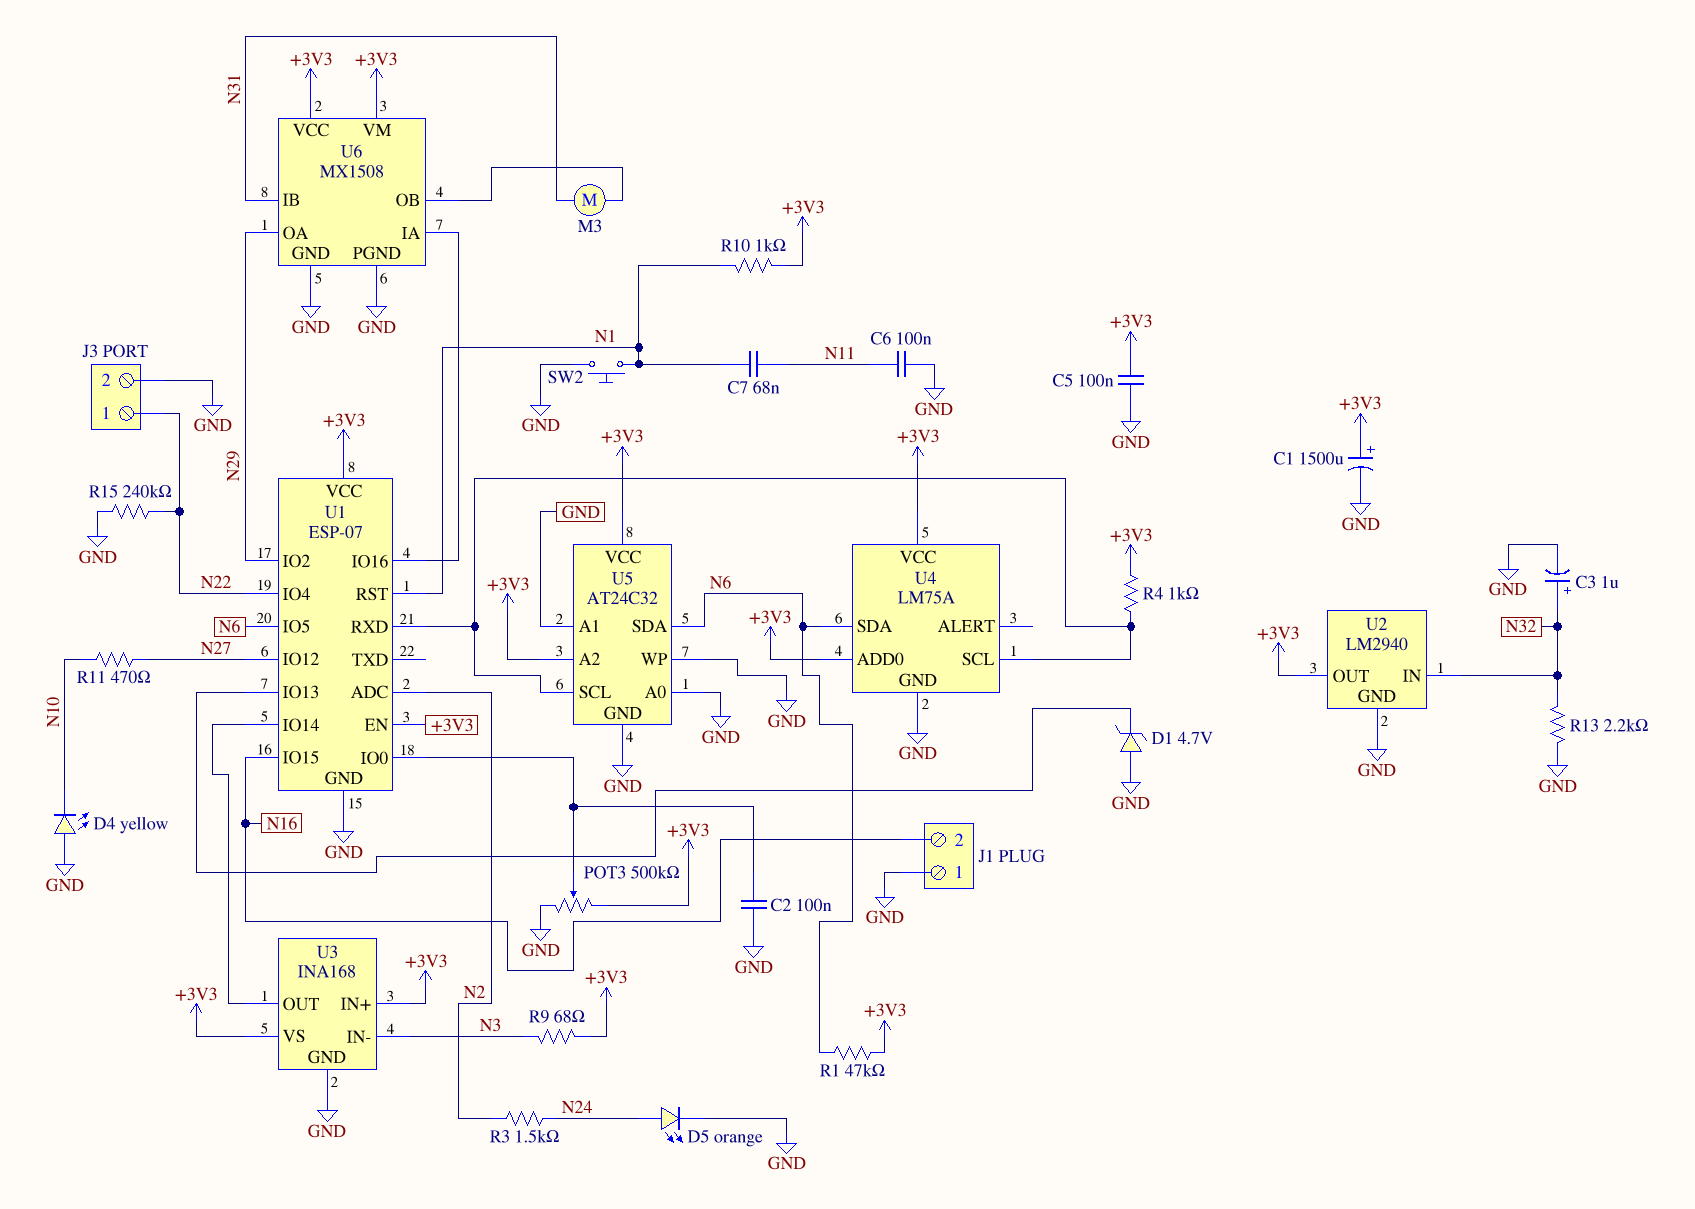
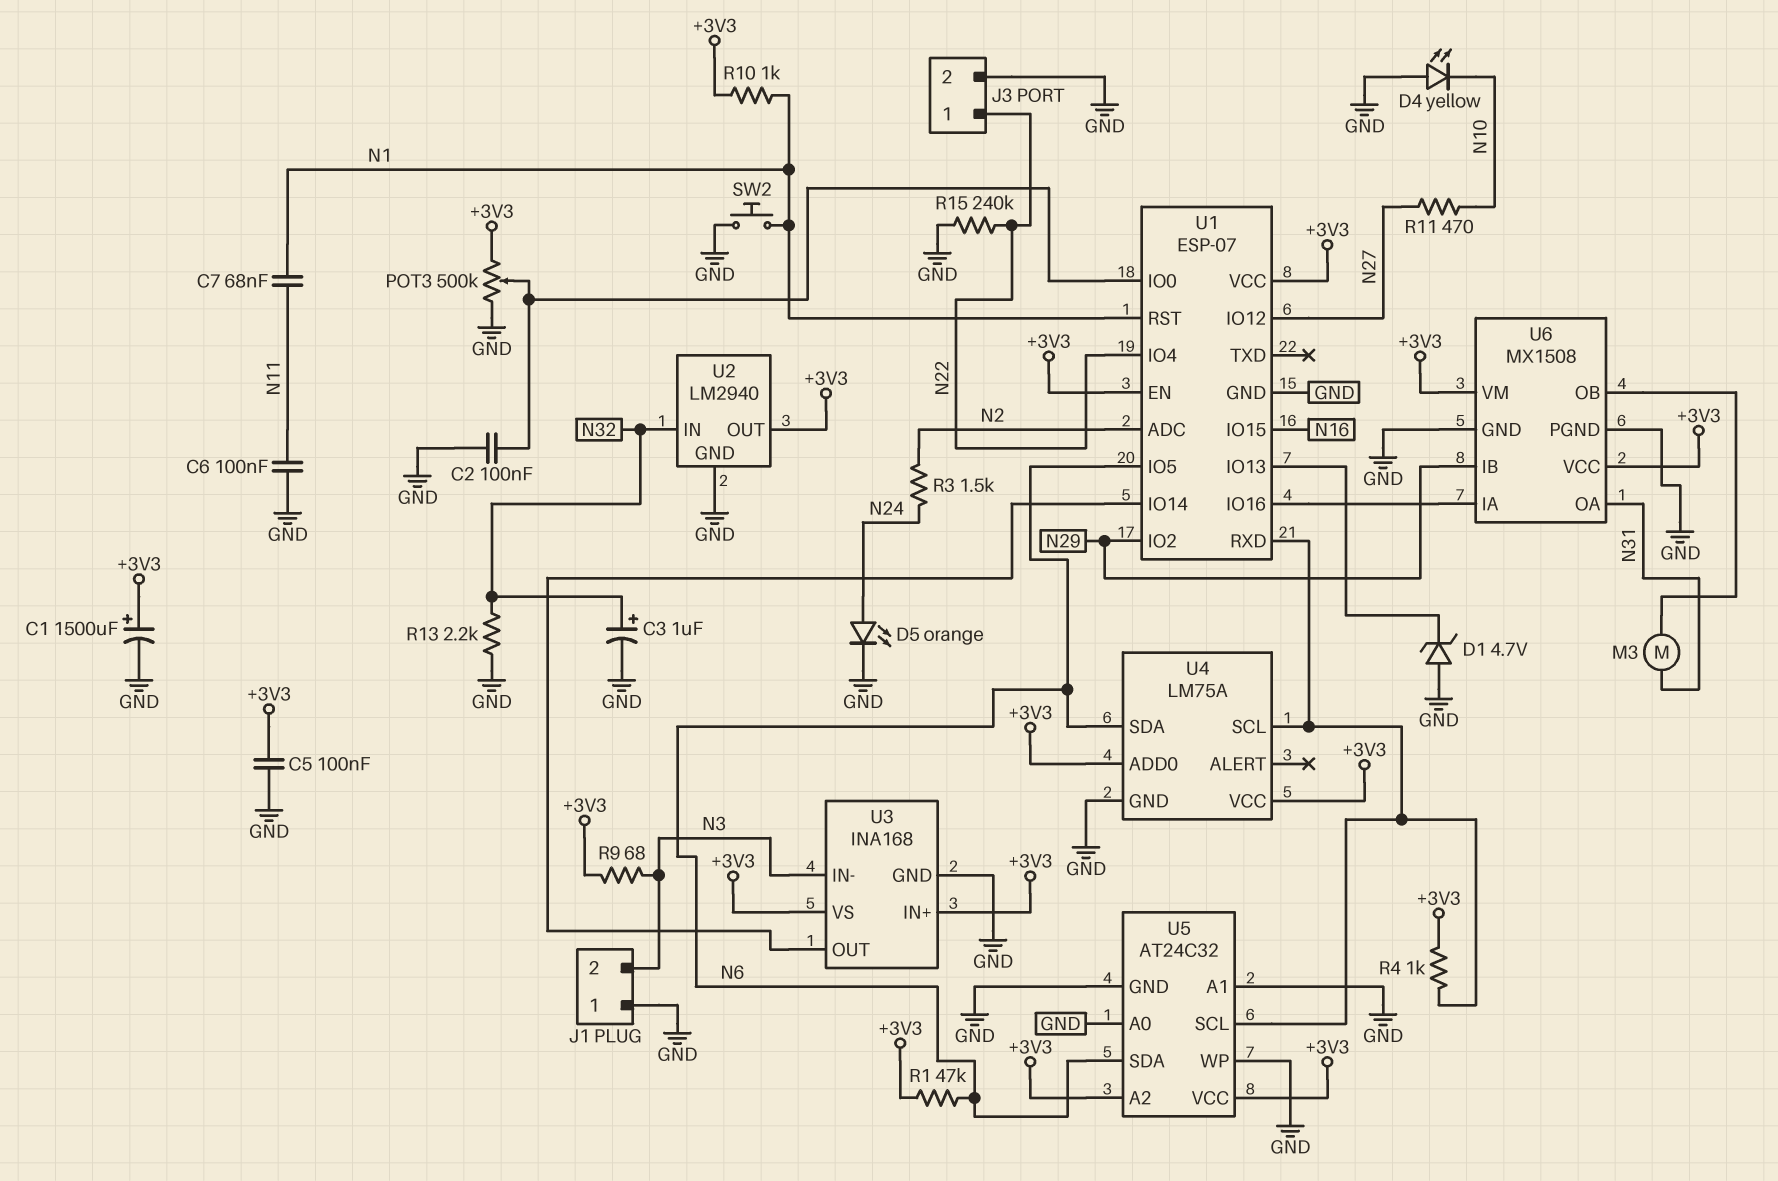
J1 pin 2: N16 -> N3
U6 pin IB: N31 -> N29
U6 pin OA: N29 -> N31

